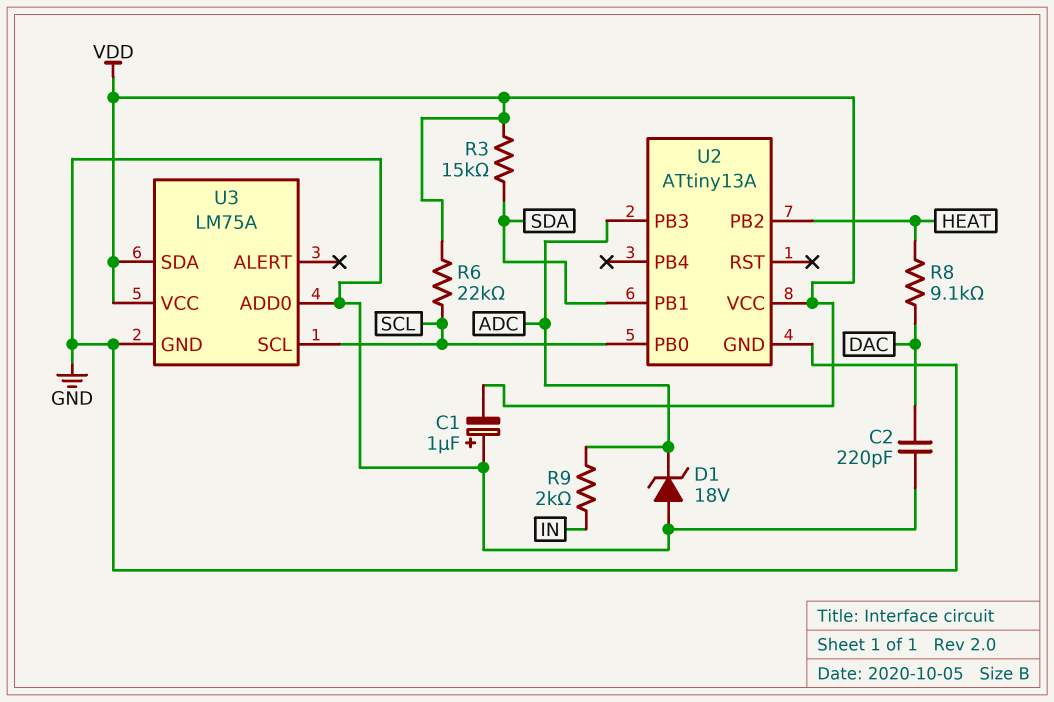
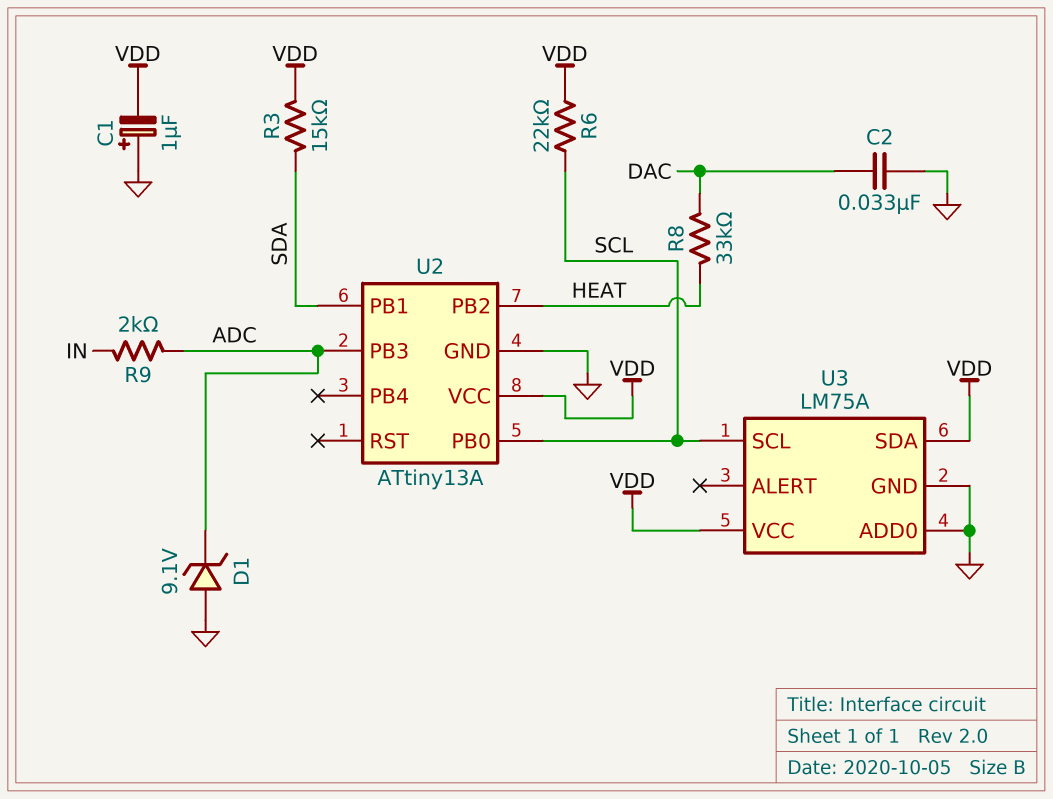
C2: 220pF (DAC, GND) -> 33nF (DAC, GND)
D1: zener 18V (A GND, K ADC) -> zener 9.1V (A GND, K ADC)
R8: 9.1k (DAC, HEAT) -> 33k (DAC, HEAT)

